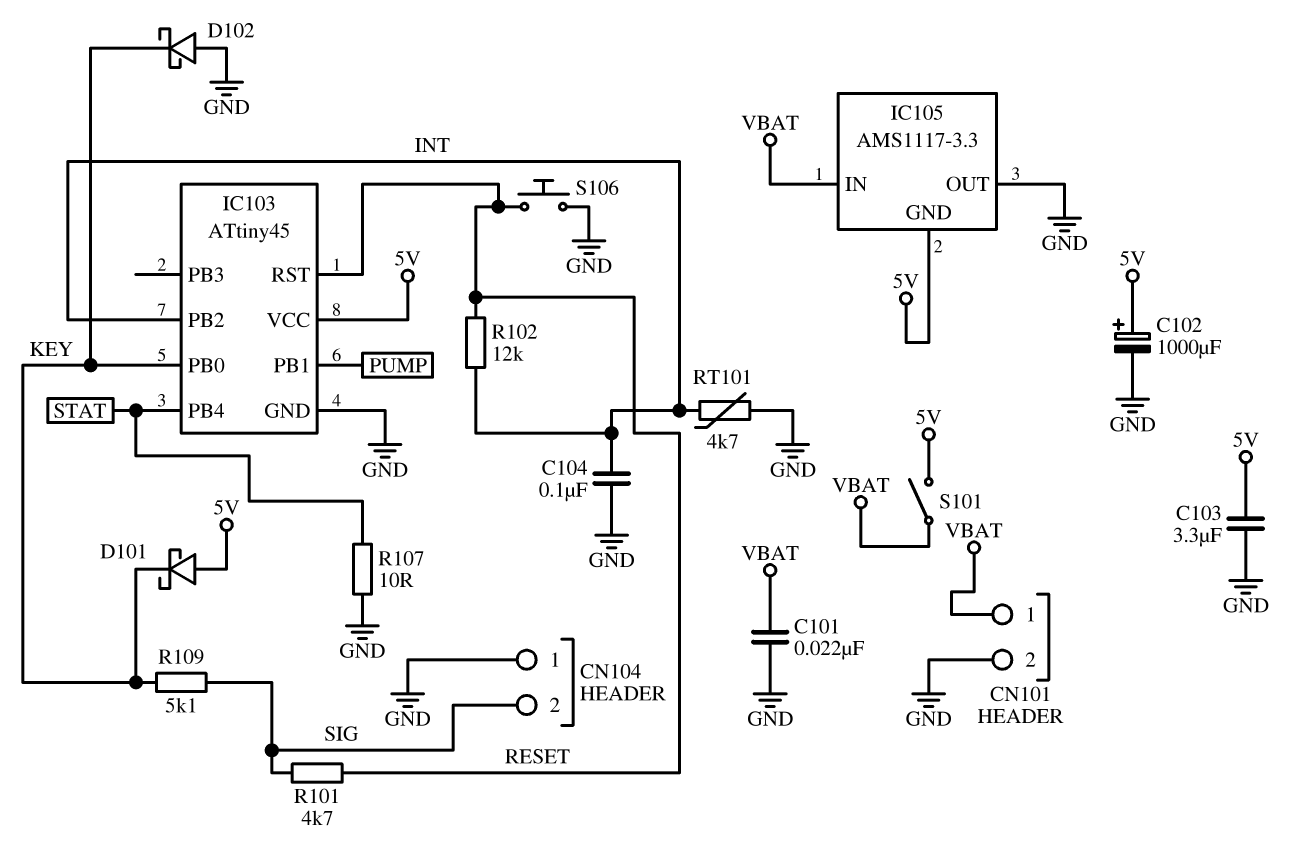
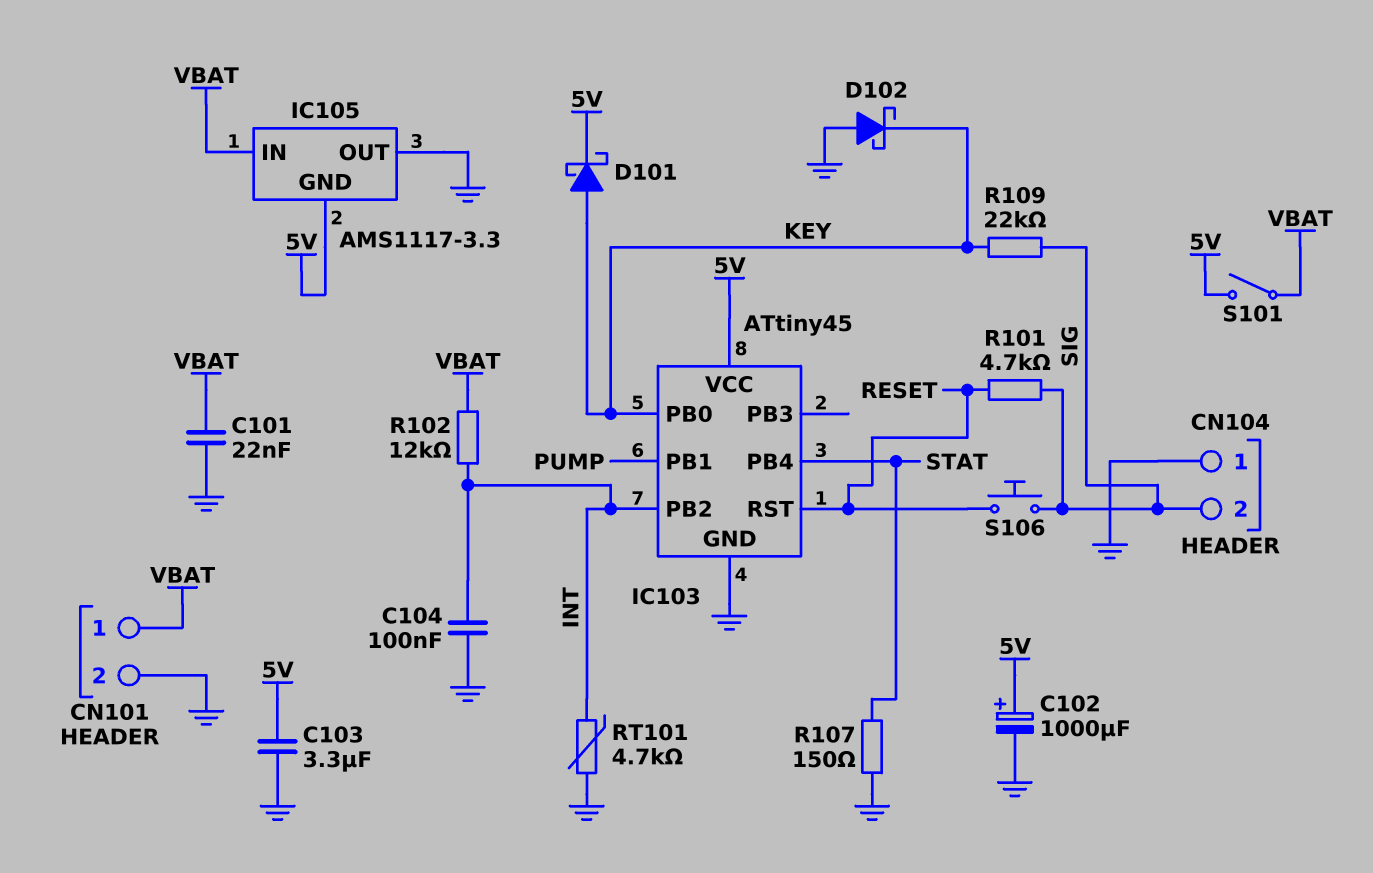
D101: schottky (A 5V, K KEY) -> schottky (A KEY, K 5V)
R102: 12k (INT, RESET) -> 12k (INT, VBAT)
R107: 10 (GND, STAT) -> 150 (GND, STAT)
R109: 5.1k (KEY, SIG) -> 22k (KEY, SIG)
S106: button (GND, RESET) -> button (RESET, SIG)

